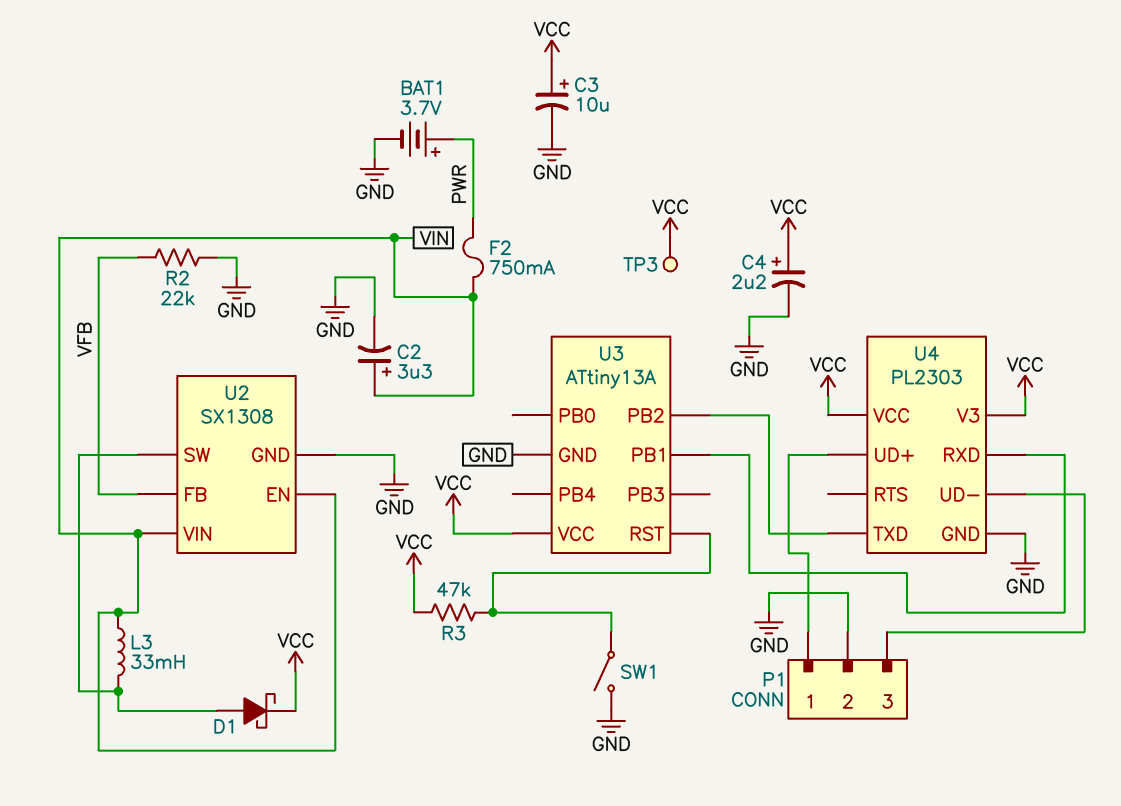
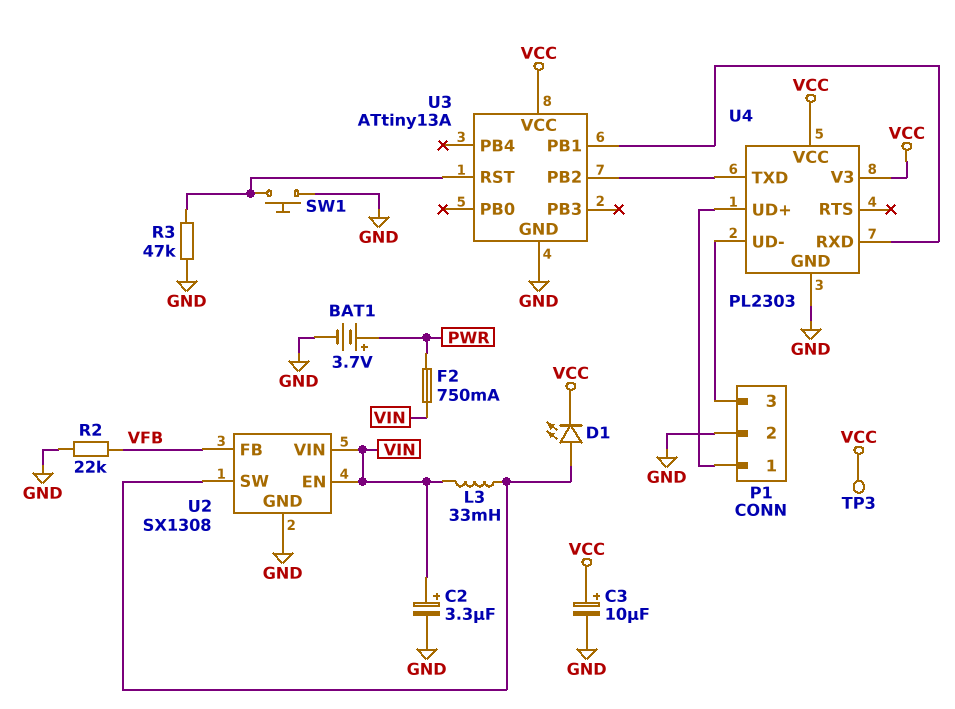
C4: 2.2uF (plus VCC, minus GND) -> none
D1: schottky (A U2/SW, K VCC) -> LED (A U2/SW, K VCC)
R3: 47k (U3/RST, VCC) -> 47k (GND, U3/RST)
SW1: switch (GND, U3/RST) -> button (GND, U3/RST)

